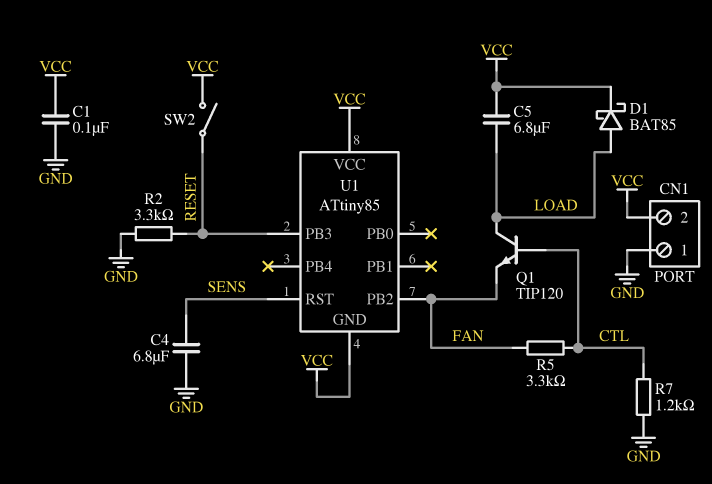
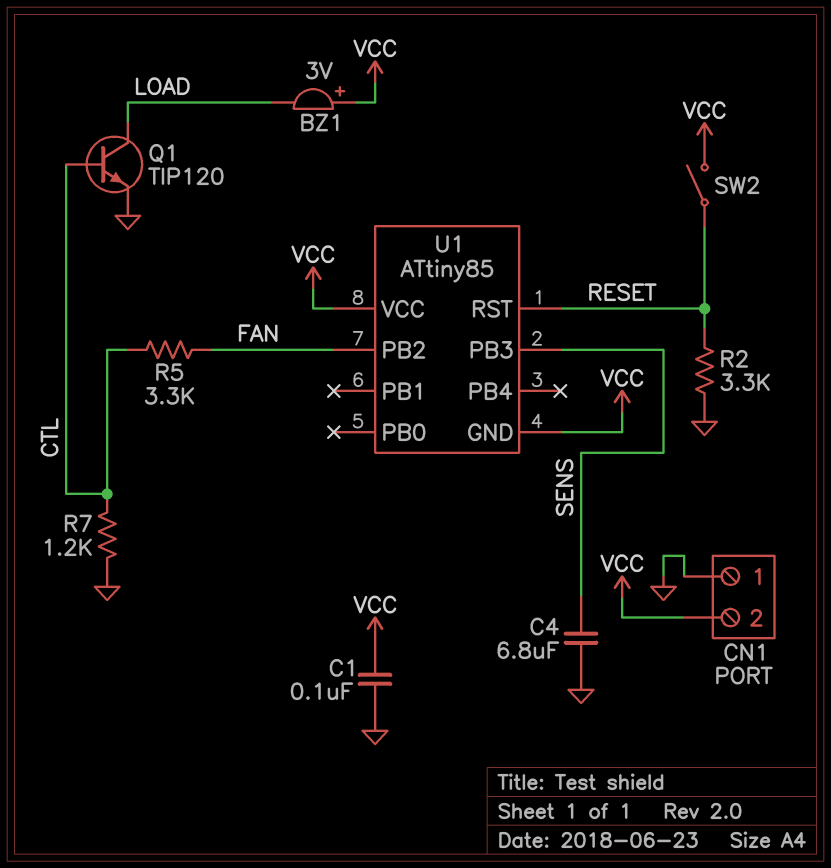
BZ1: none -> buzzer 3V (plus VCC, minus LOAD)
C5: 6.8uF (LOAD, VCC) -> none
D1: schottky BAT85 (A LOAD, K VCC) -> none
Q1: NPN TIP120 (B CTL, C LOAD, E FAN) -> NPN TIP120 (B CTL, C LOAD, E GND)
U1 pin PB3: RESET -> SENS
U1 pin RST: SENS -> RESET

